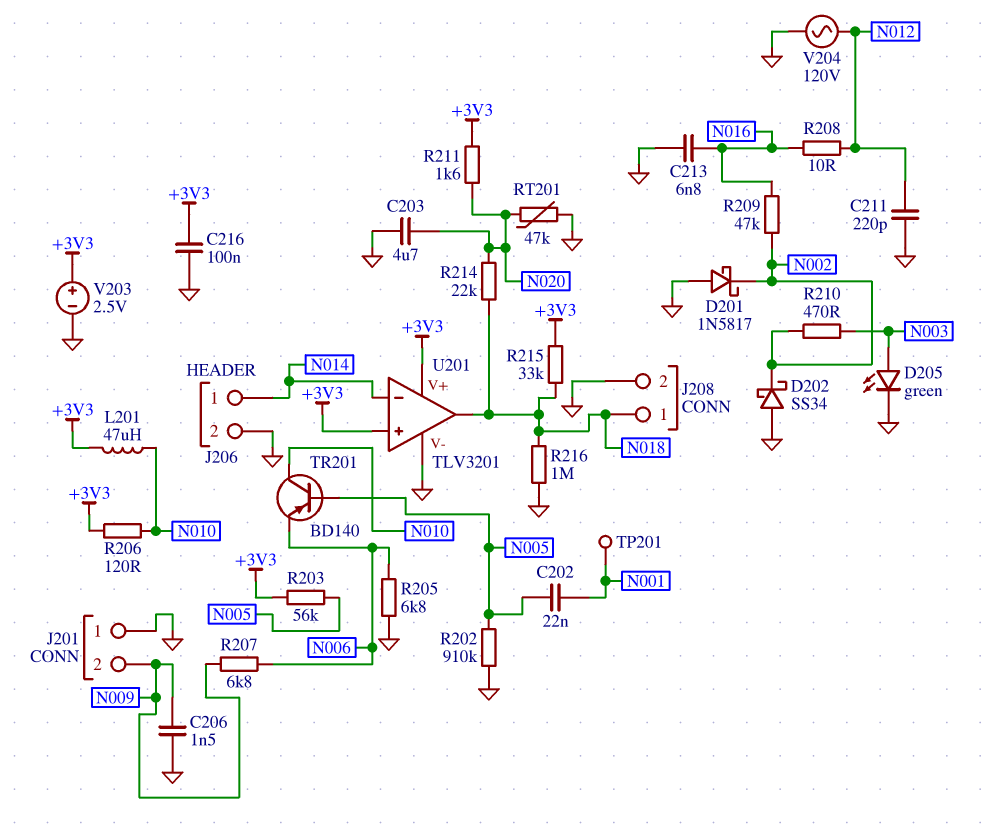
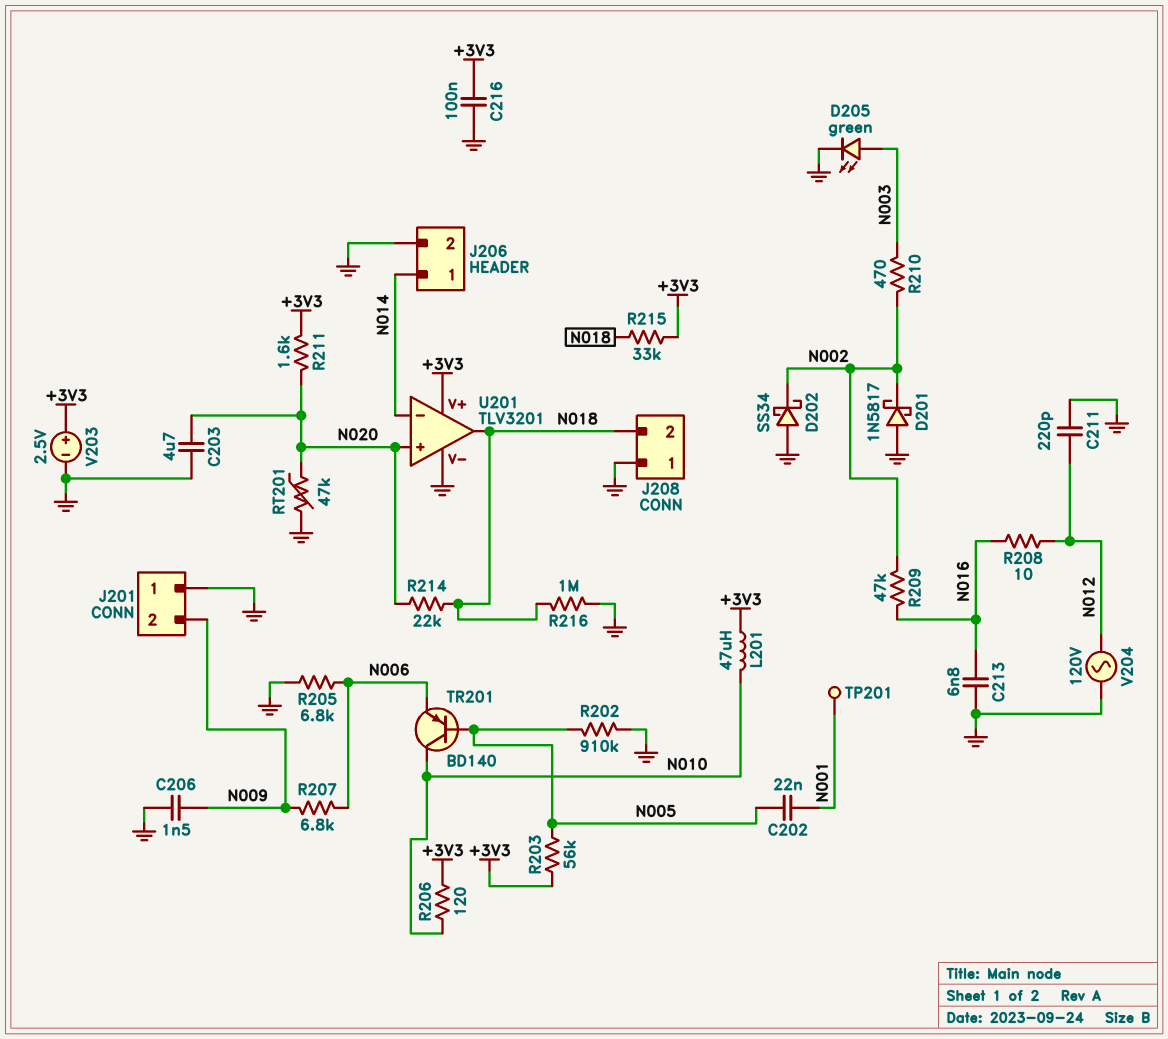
J208 pin 1: N018 -> GND
J208 pin 2: GND -> N018
U201 pin in+: +3V3 -> N020

